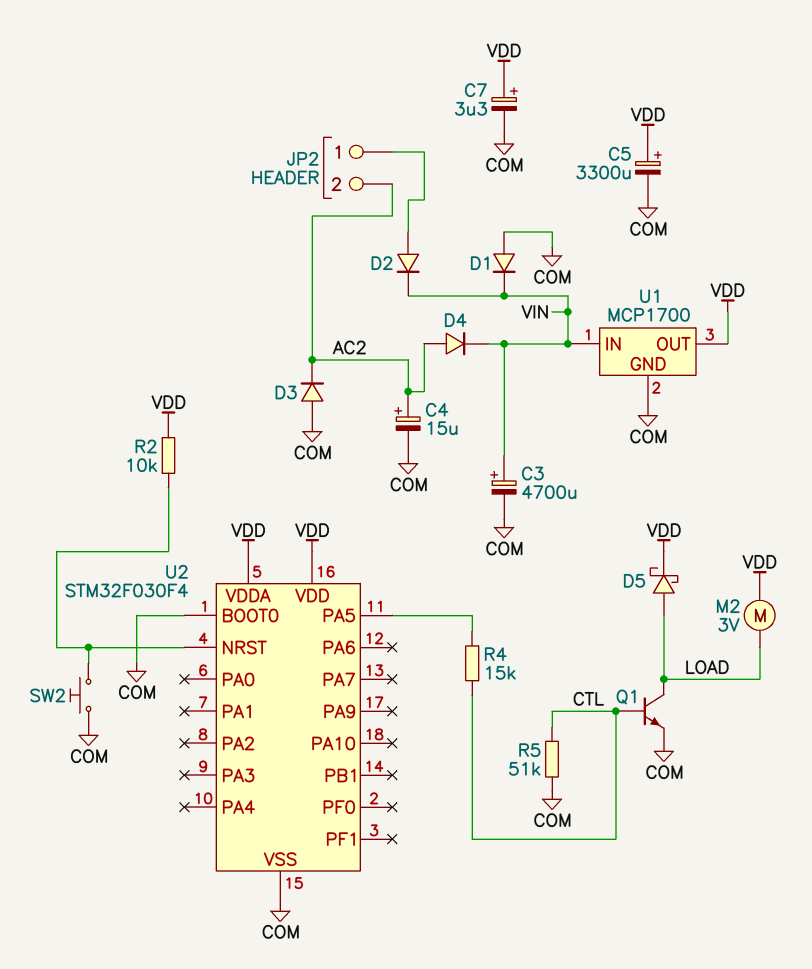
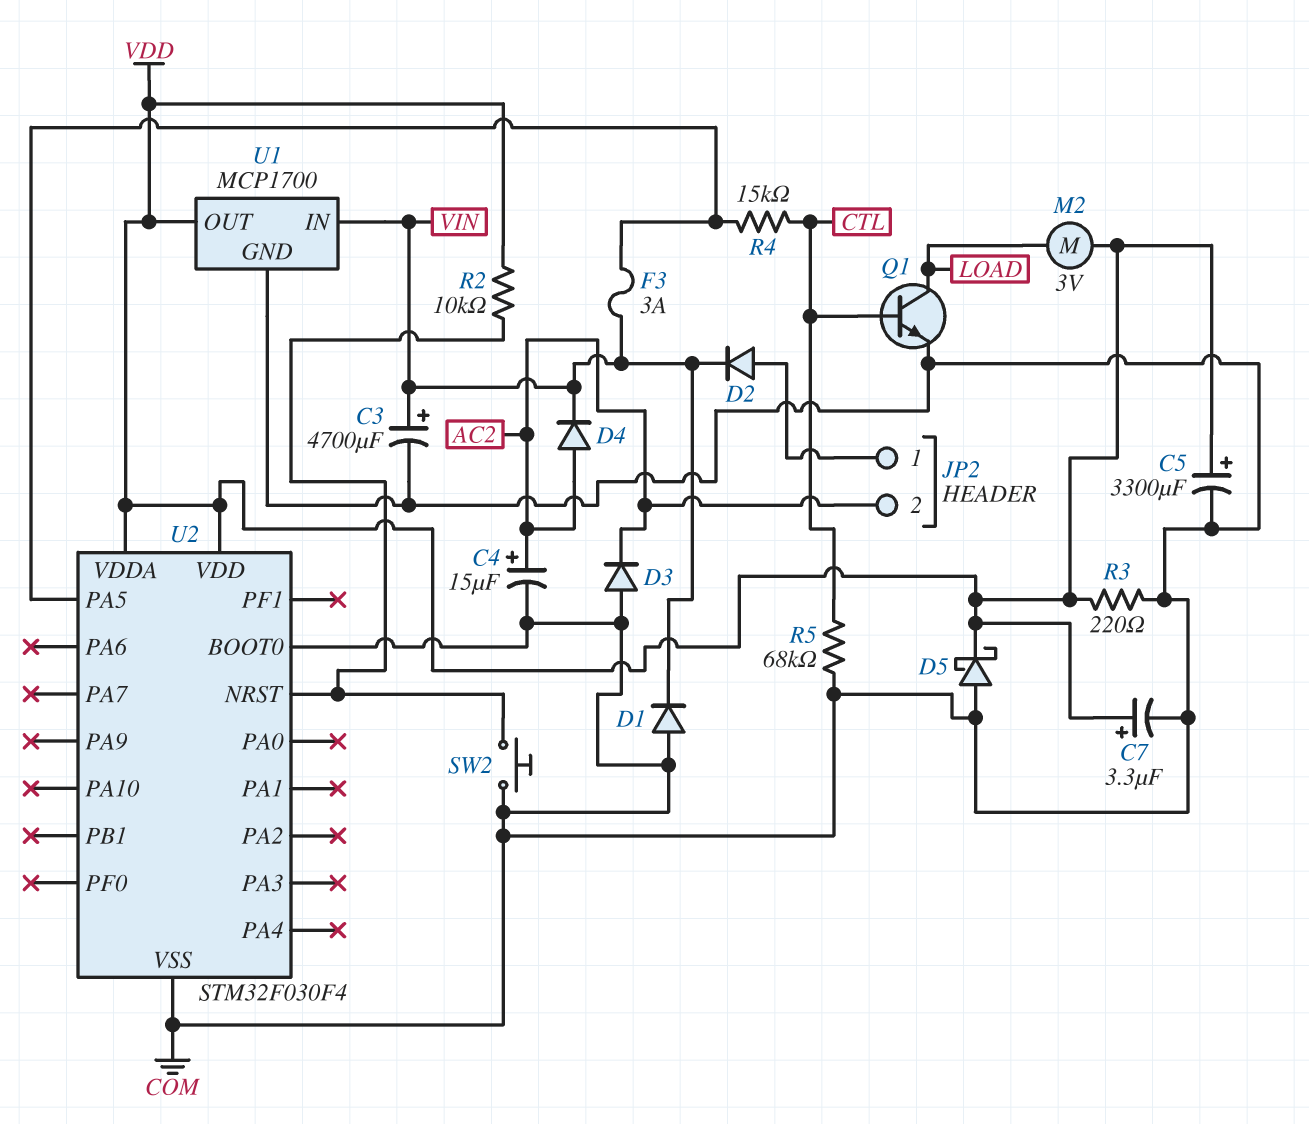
D5: schottky (A LOAD, K VDD) -> schottky (A COM, K VDD)
F3: none -> 3A (U2/PA5, VIN)
R3: none -> 220 (COM, VDD)
R5: 51k (COM, CTL) -> 68k (COM, CTL)

